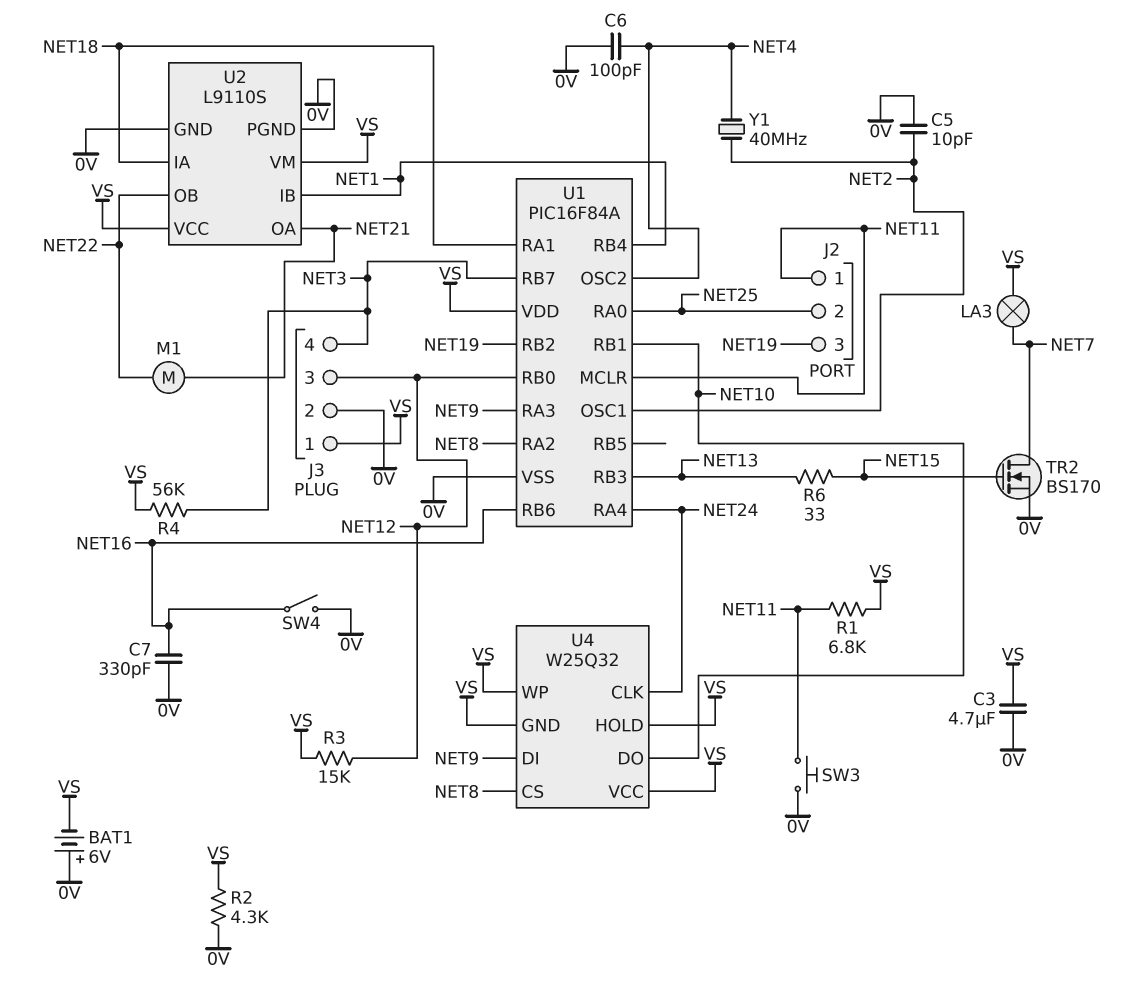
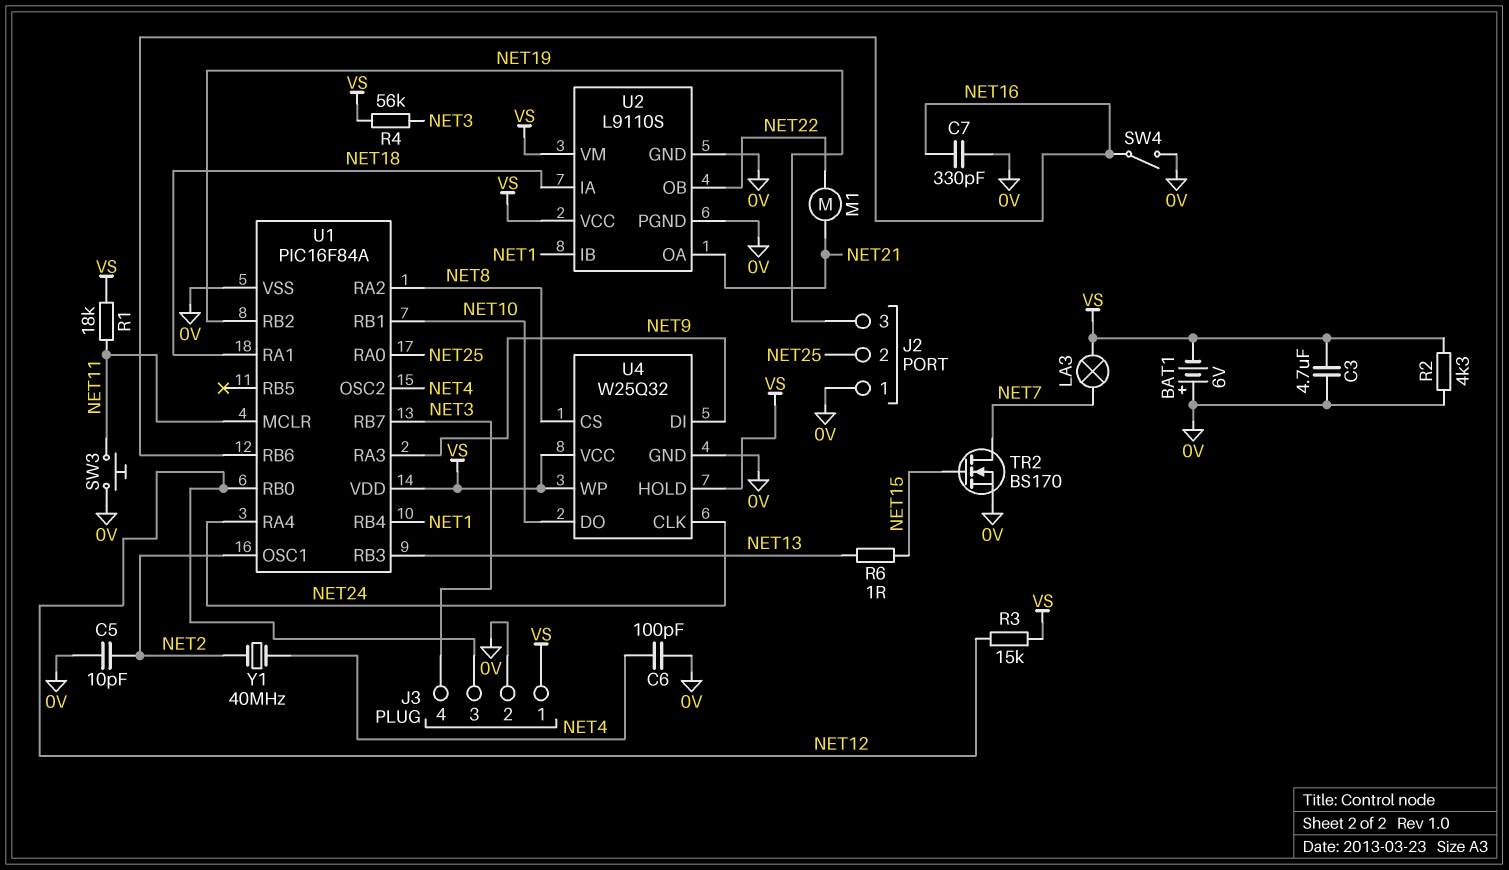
J2 pin 1: NET11 -> 0V
R1: 6.8k (NET11, VS) -> 18k (NET11, VS)
R6: 33 (NET13, NET15) -> 1 (NET13, NET15)
U4 pin GND: VS -> 0V

